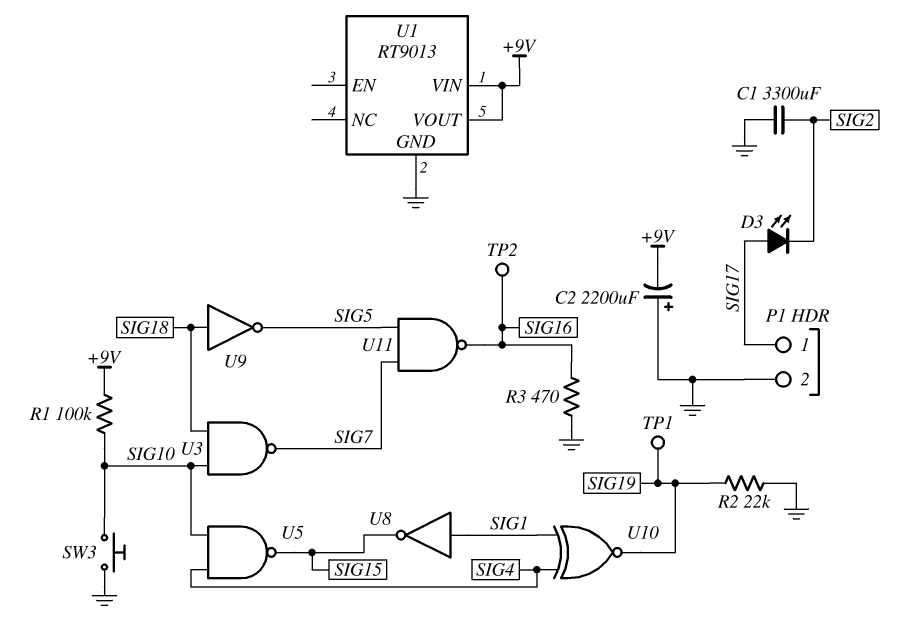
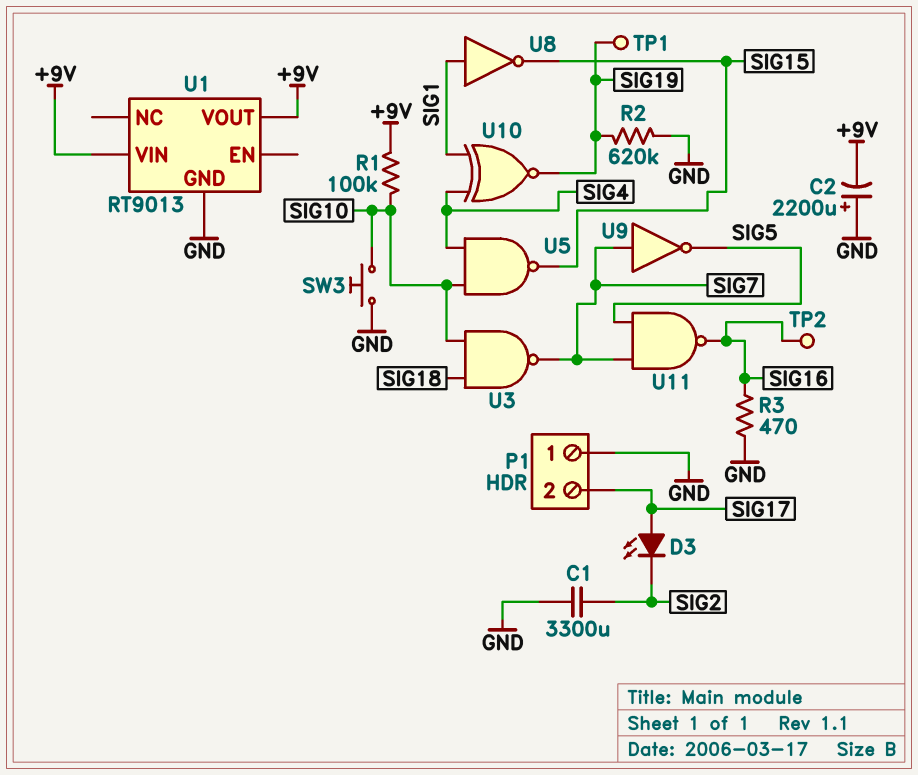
P1 pin 1: SIG17 -> GND
P1 pin 2: GND -> SIG17
R2: 22k (GND, SIG19) -> 620k (GND, SIG19)
U9: NOT (in SIG18, out SIG5) -> NOT (in SIG7, out SIG5)

